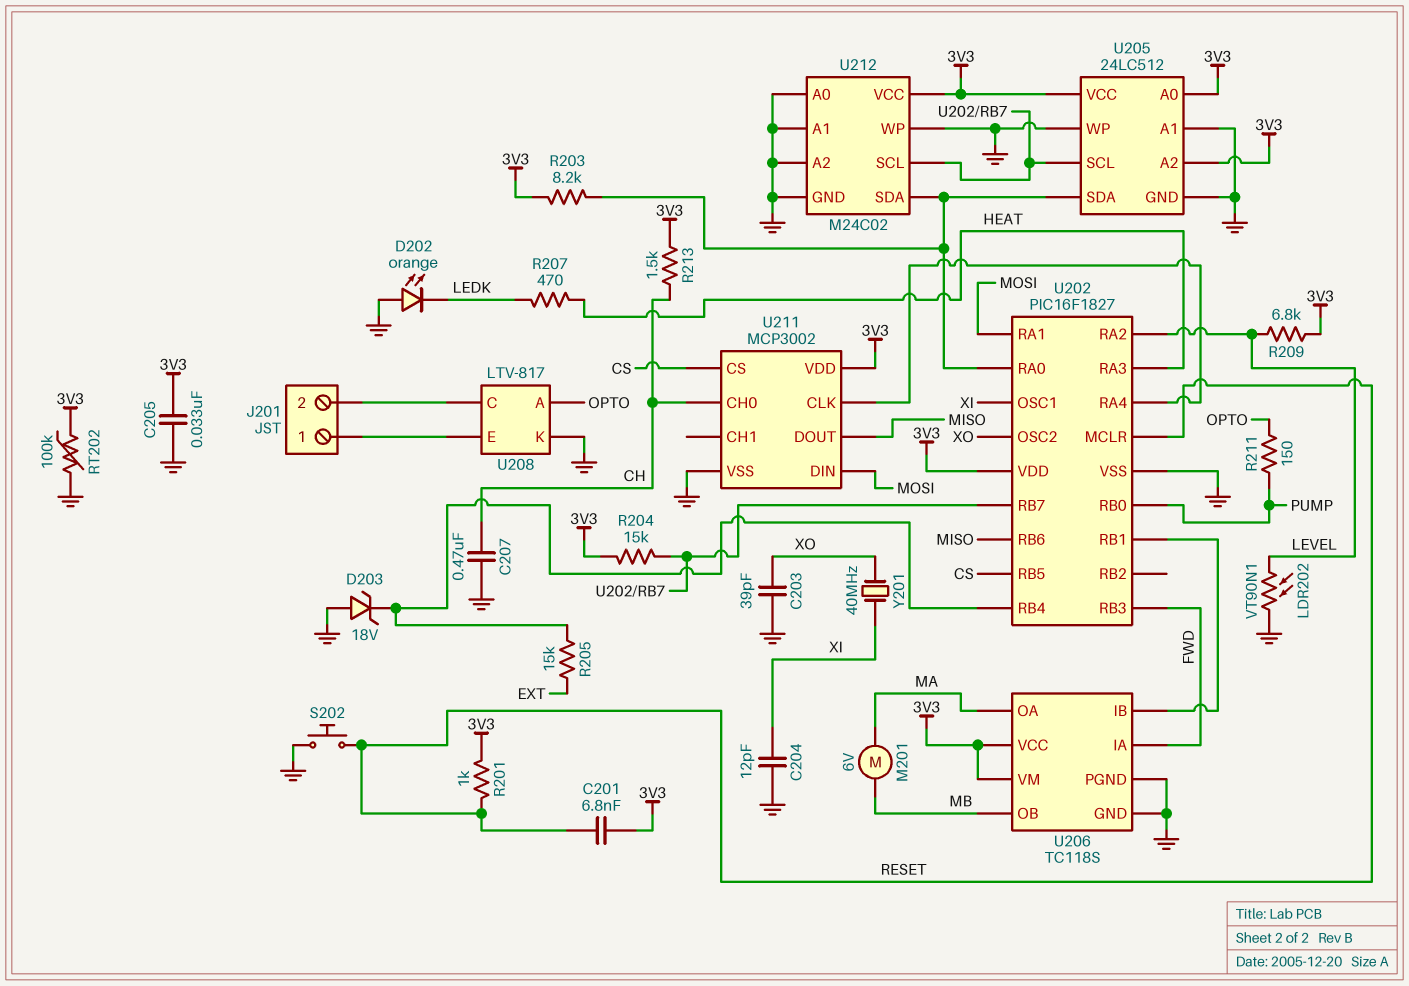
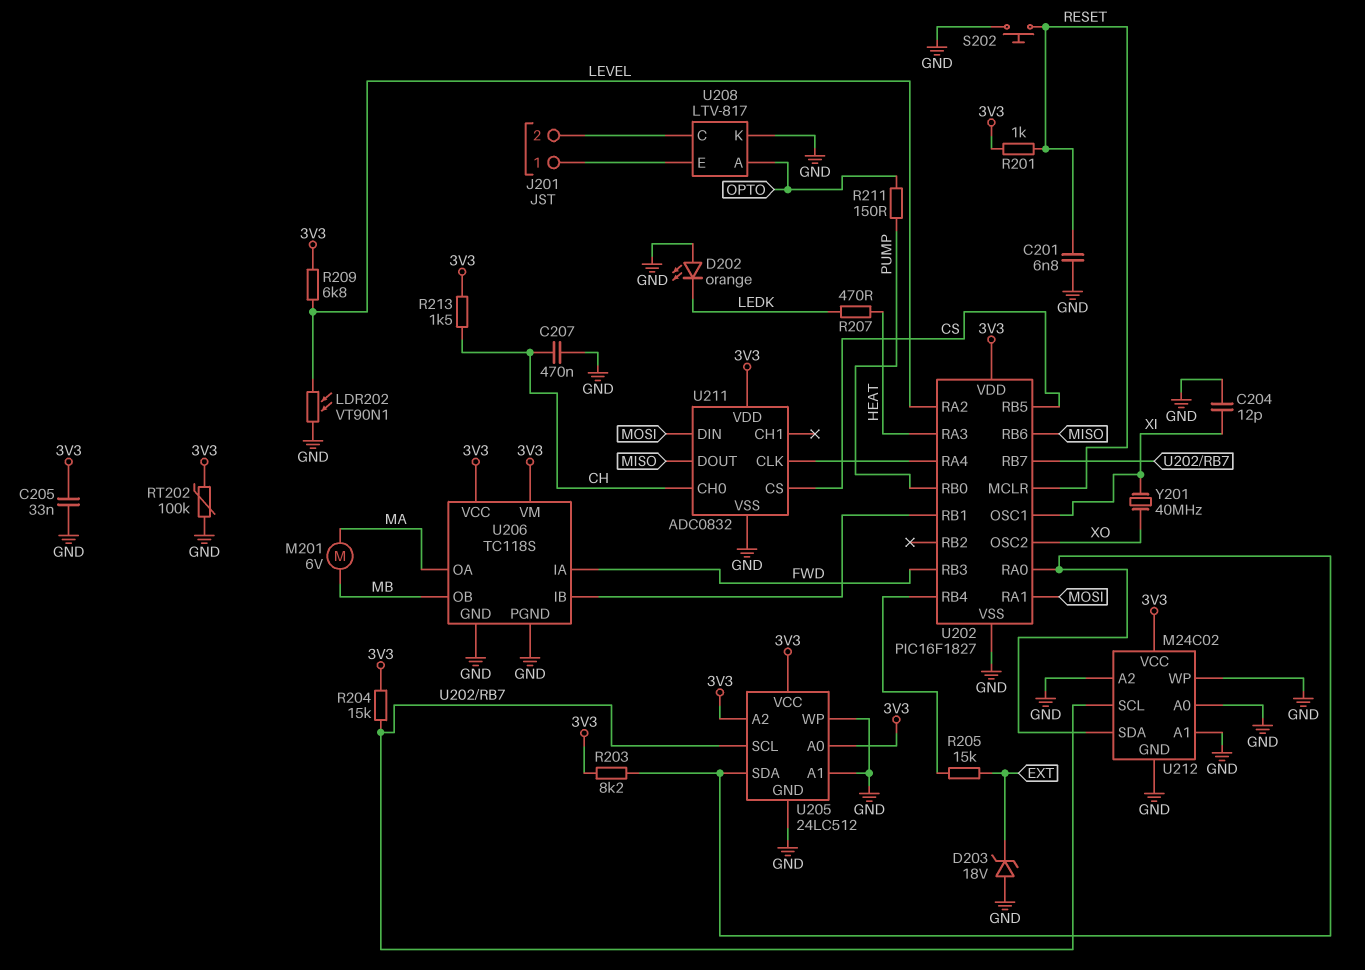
C201: 6.8nF (3V3, RESET) -> 6.8nF (GND, RESET)
C203: 39pF (GND, XO) -> none
D203: zener 18V (A GND, K U202/RB4) -> zener 18V (A GND, K EXT)
U211: MCP3002 -> ADC0832

